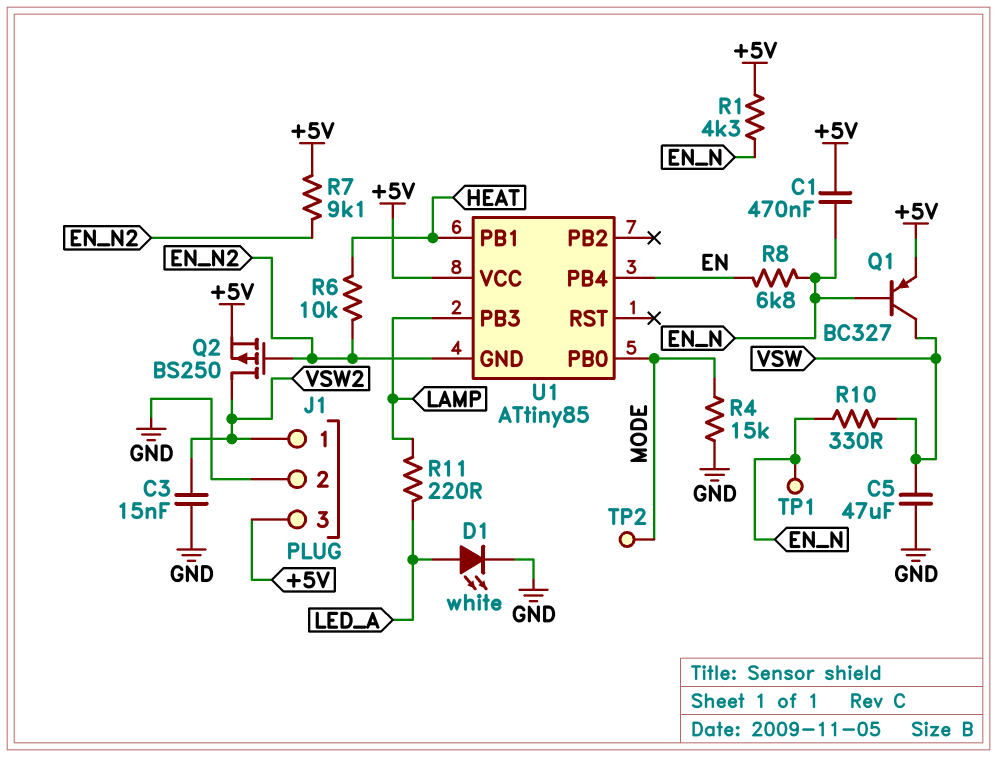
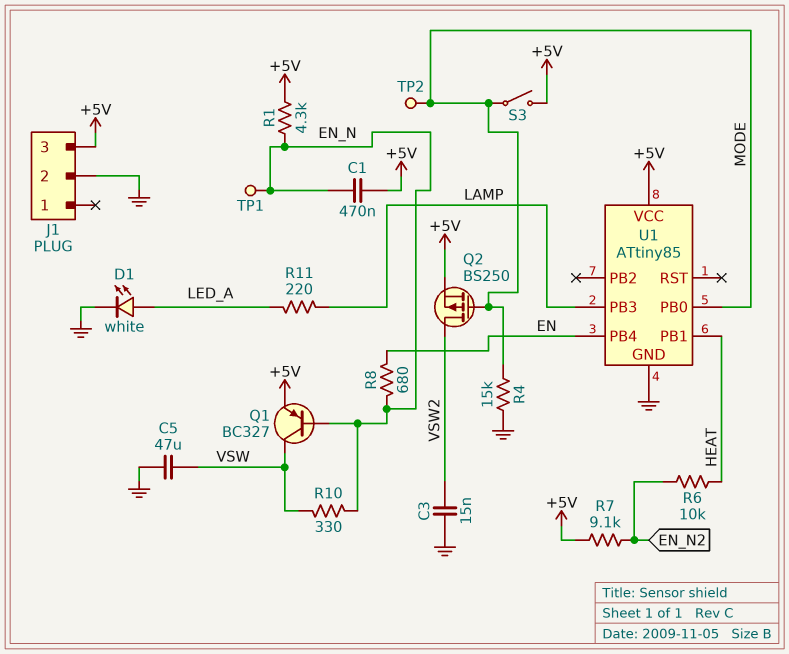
J1 pin 1: VSW2 -> none
Q2: PMOS BS250 (G EN_N2, D VSW2, S +5V) -> PMOS BS250 (G MODE, D VSW2, S +5V)
R8: 6.8k (EN, EN_N) -> 680 (EN, EN_N)
S3: none -> switch (+5V, MODE)
U1 pin GND: EN_N2 -> GND

